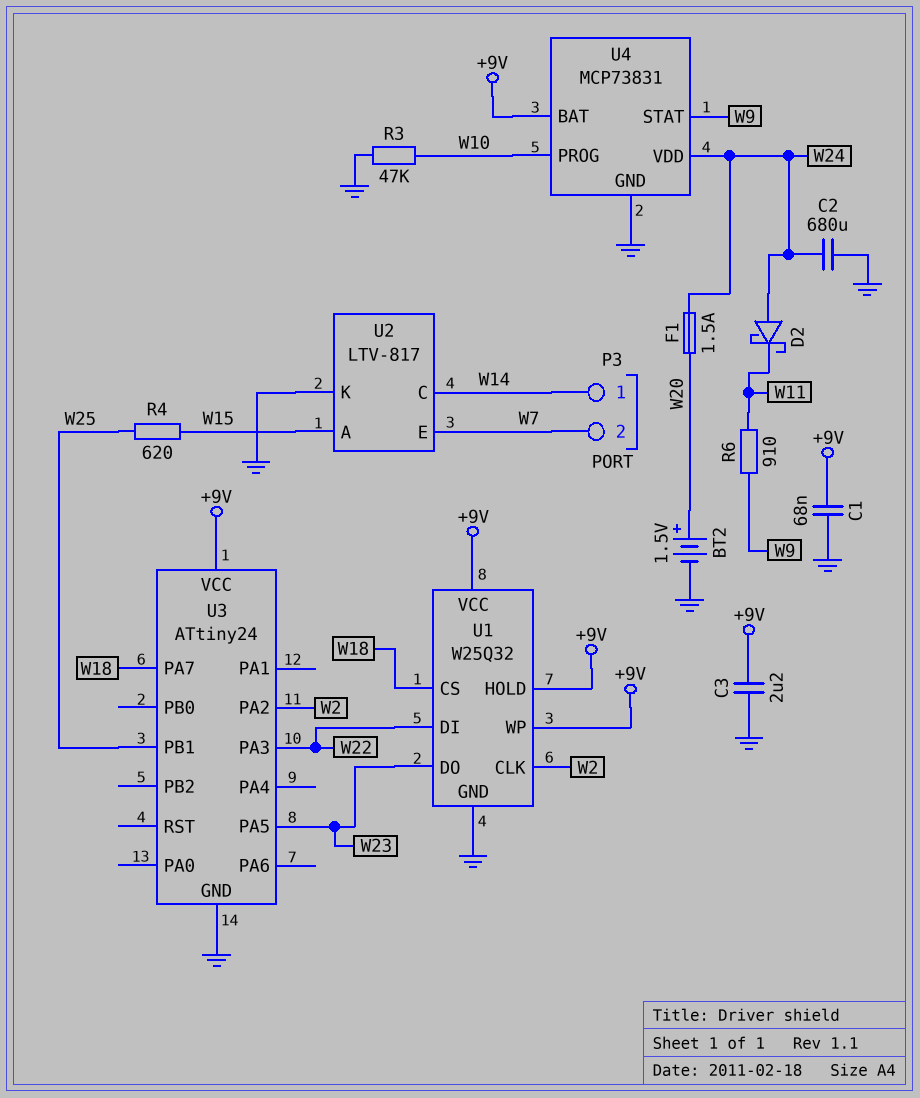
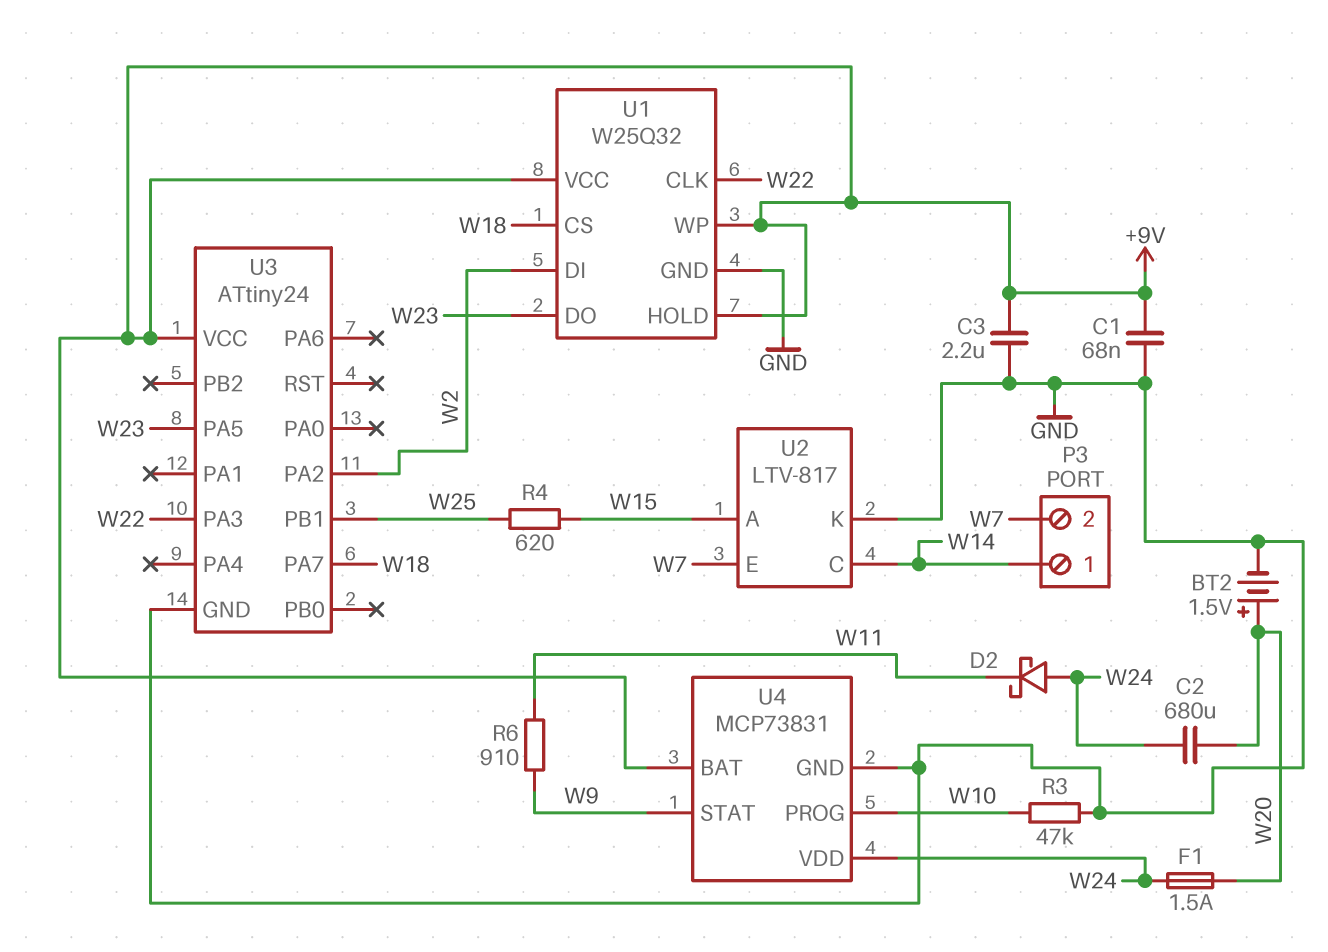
C2: 680uF (GND, W24) -> 680uF (W20, W24)
U1 pin CLK: W2 -> W22
U1 pin DI: W22 -> W2

